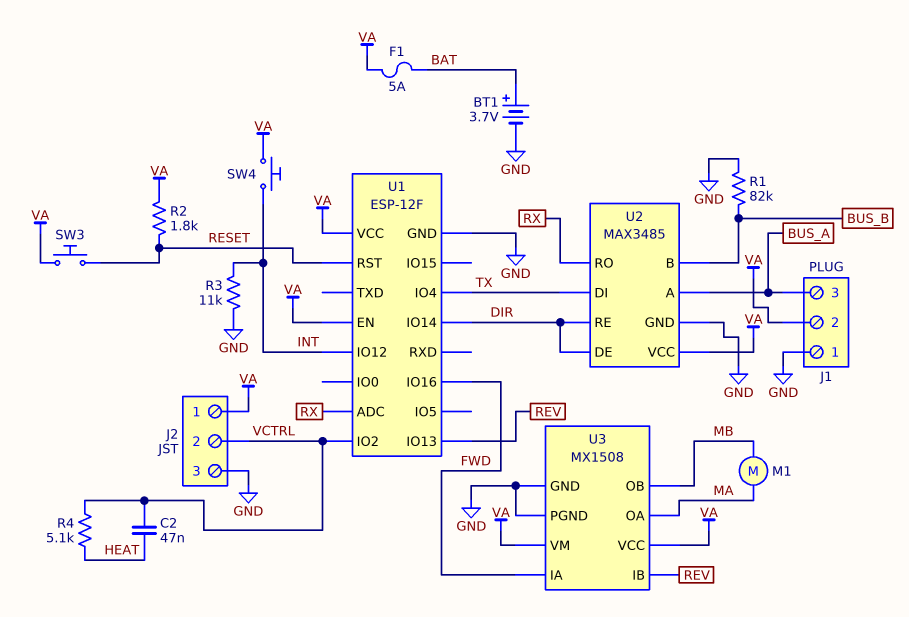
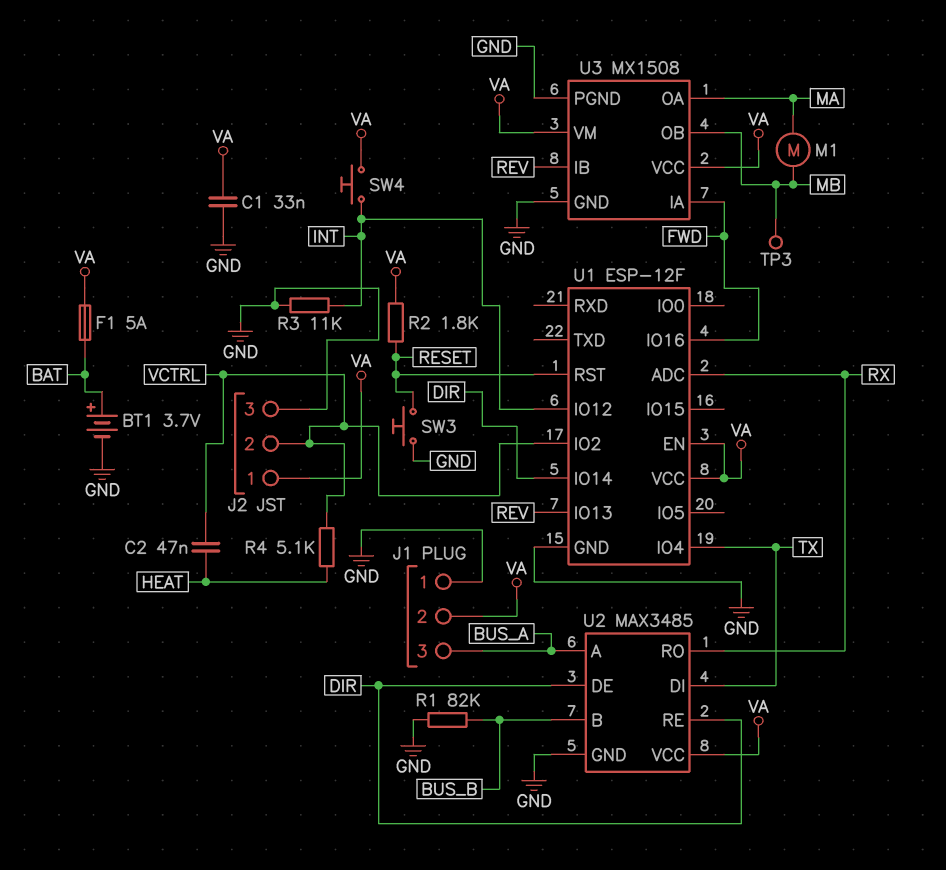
C1: none -> 33nF (GND, VA)
SW3: button (RESET, VA) -> button (GND, RESET)
TP3: none -> test point (MB)

